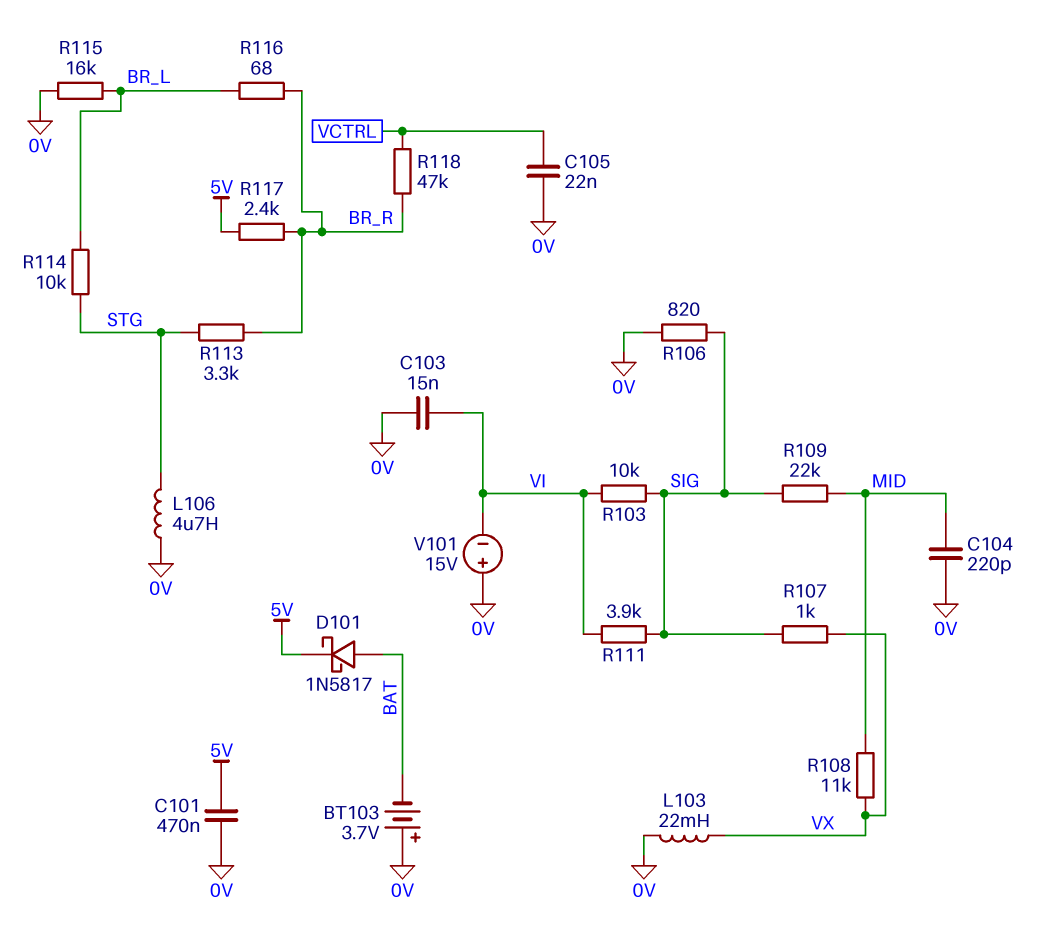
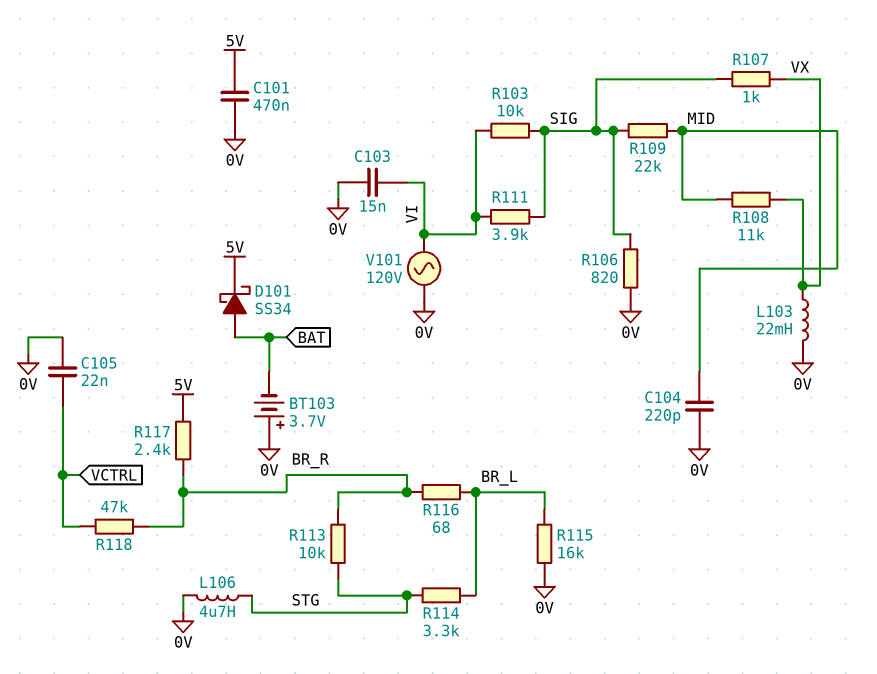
D101: schottky 1N5817 (A BAT, K 5V) -> schottky SS34 (A BAT, K 5V)
R113: 3.3k (BR_R, STG) -> 10k (BR_R, STG)
R114: 10k (BR_L, STG) -> 3.3k (BR_L, STG)
V101: 15V (plus 0V, minus VI) -> AC 120V (0V, VI)

